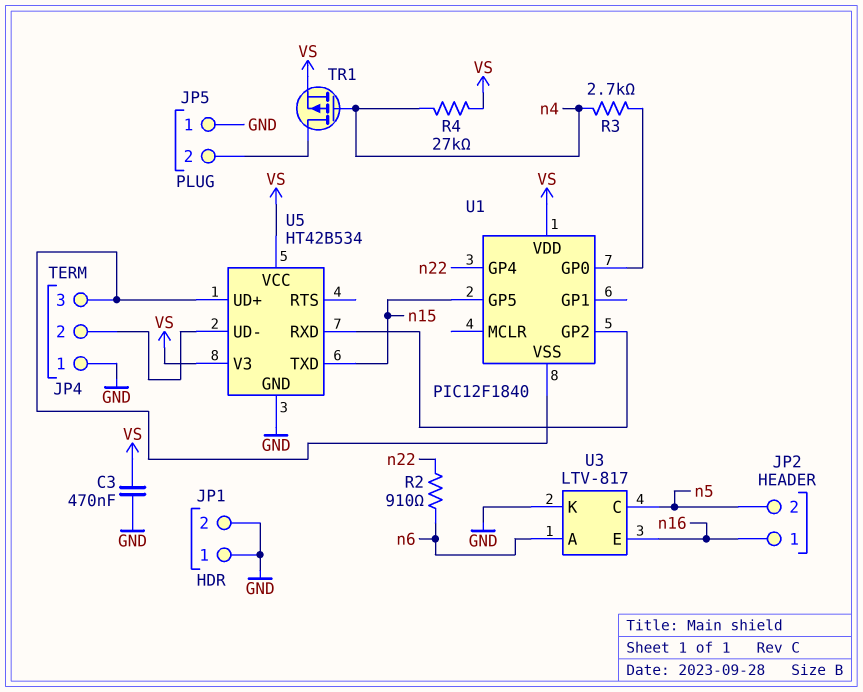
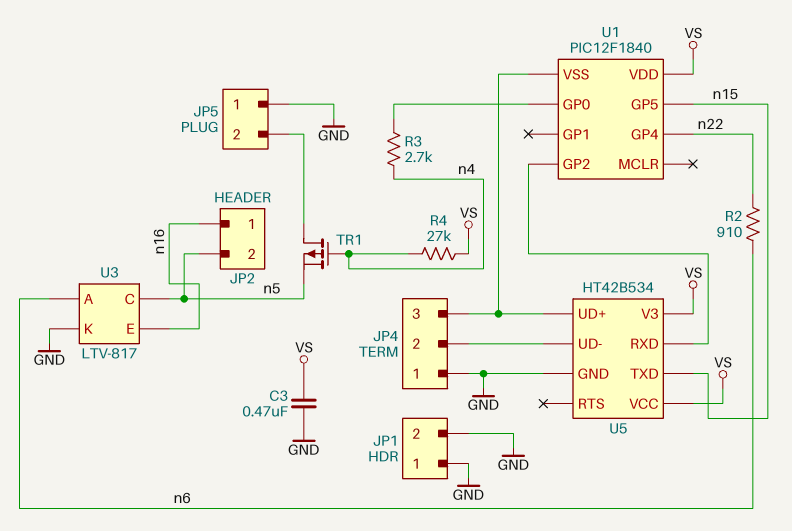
TR1: PMOS (G n4, D JP5/2, S VS) -> PMOS (G n4, D JP5/2, S n5)

